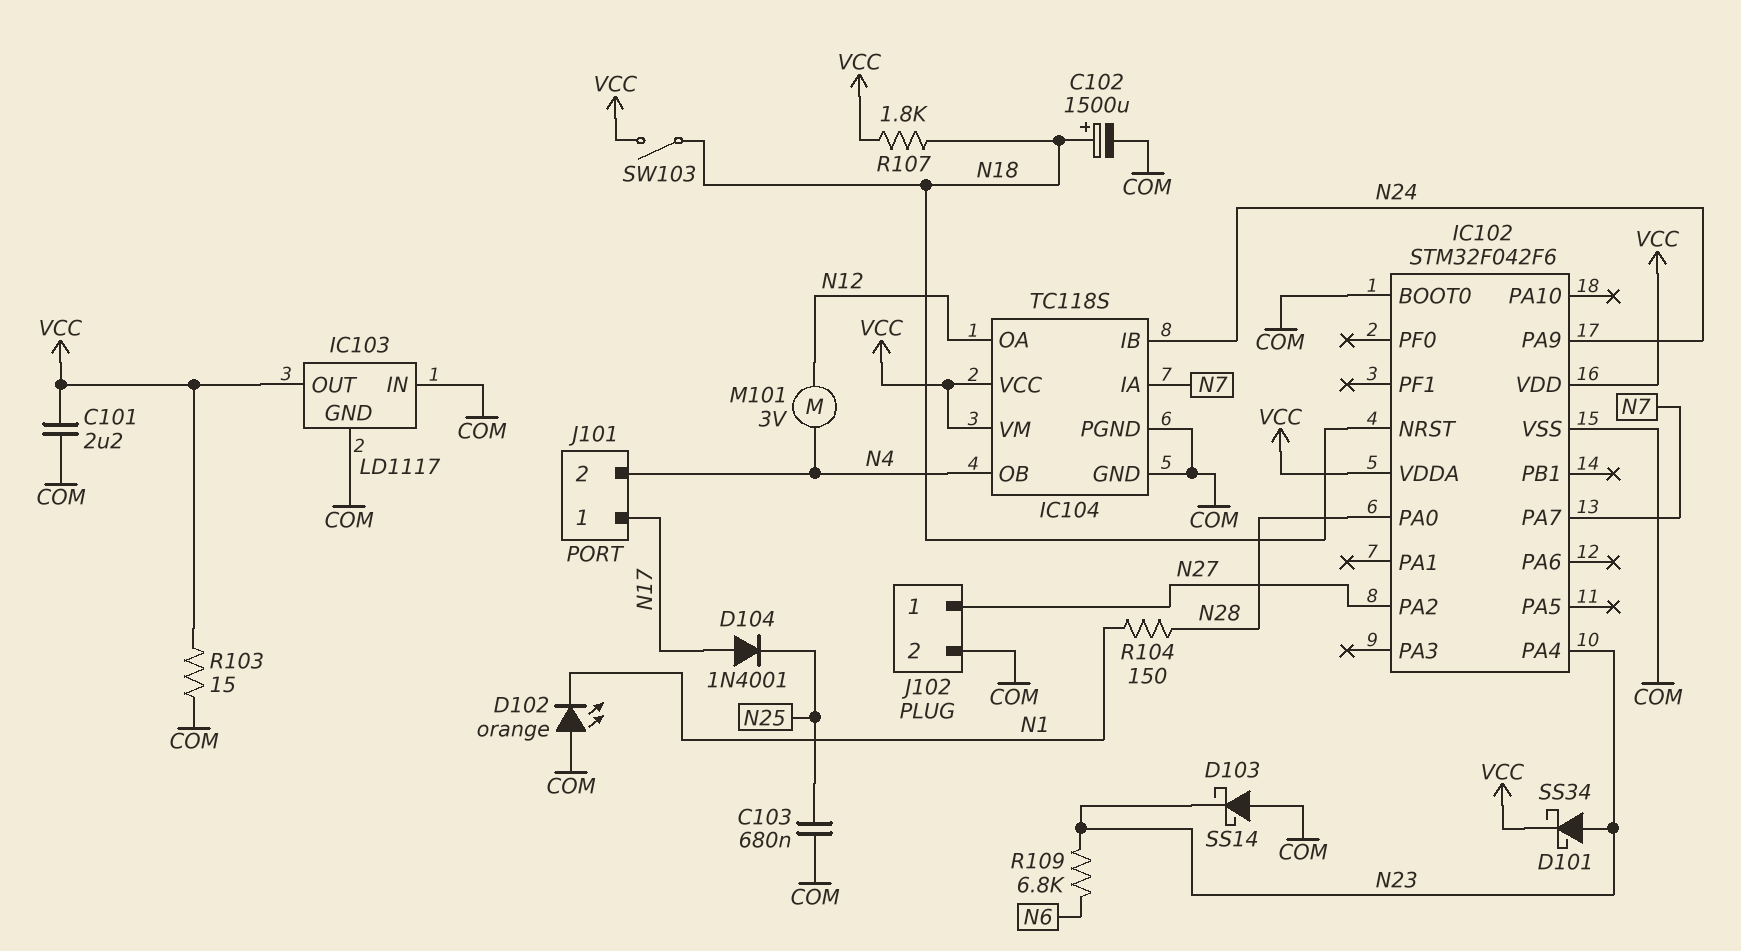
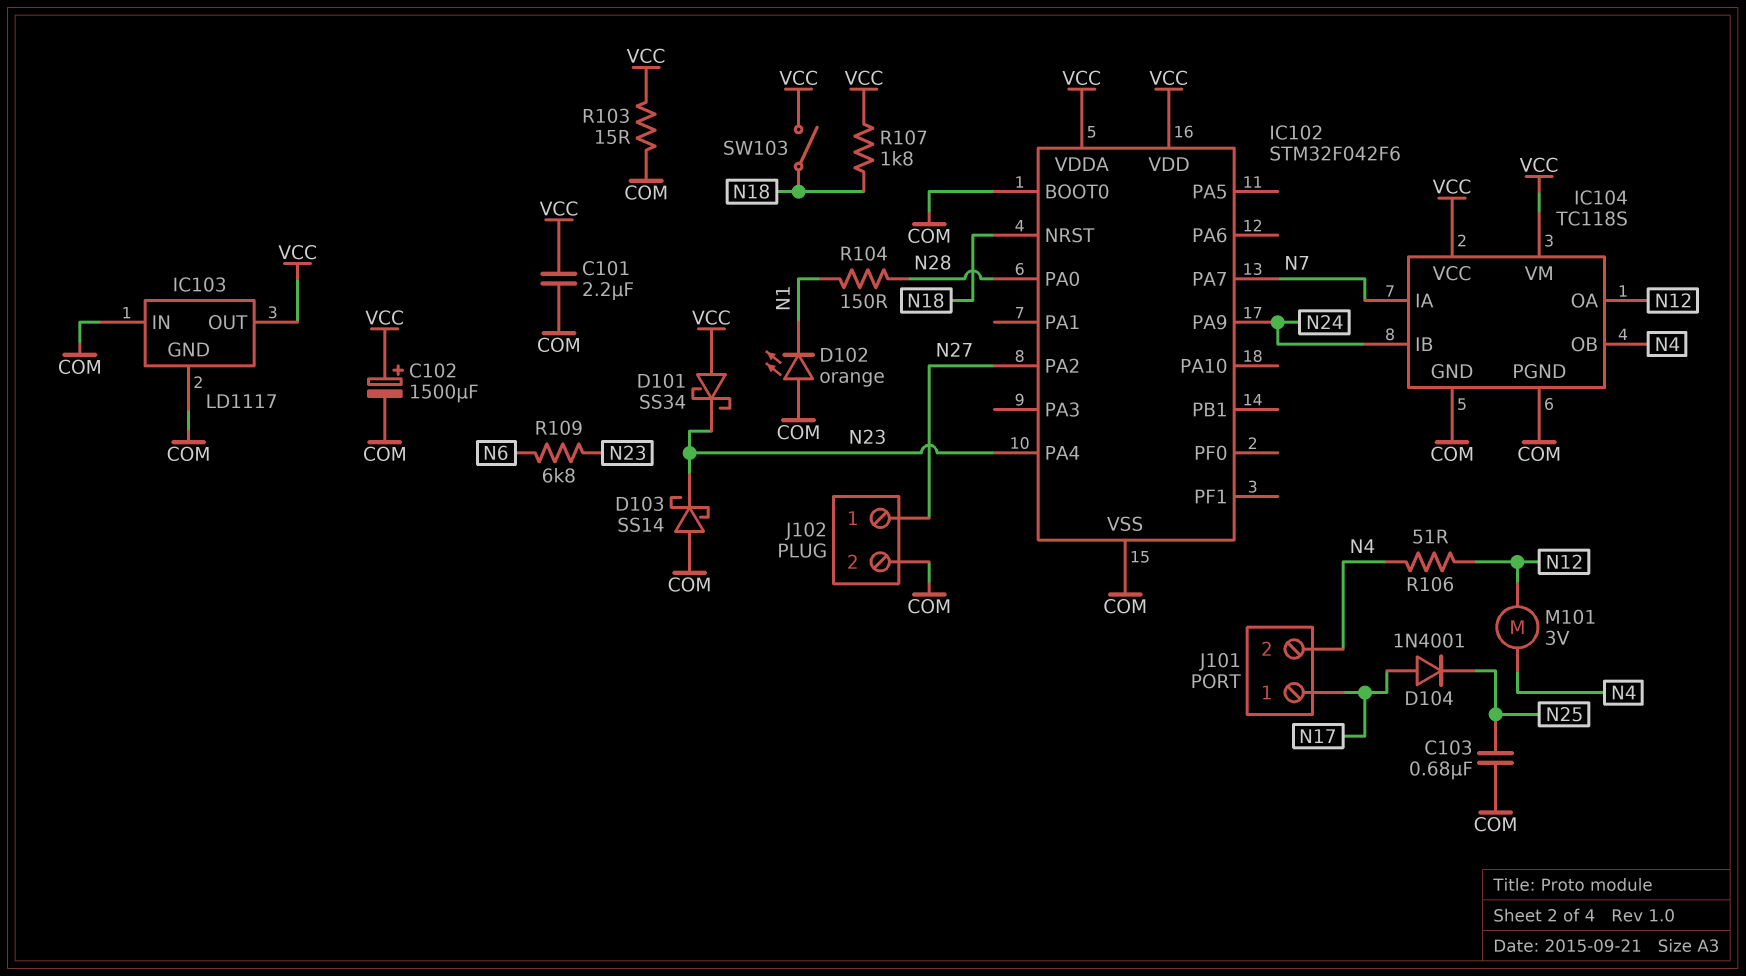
C102: 1500uF (plus N18, minus COM) -> 1500uF (plus VCC, minus COM)
D101: schottky SS34 (A N23, K VCC) -> schottky SS34 (A VCC, K N23)
R106: none -> 51 (N4, N12)

